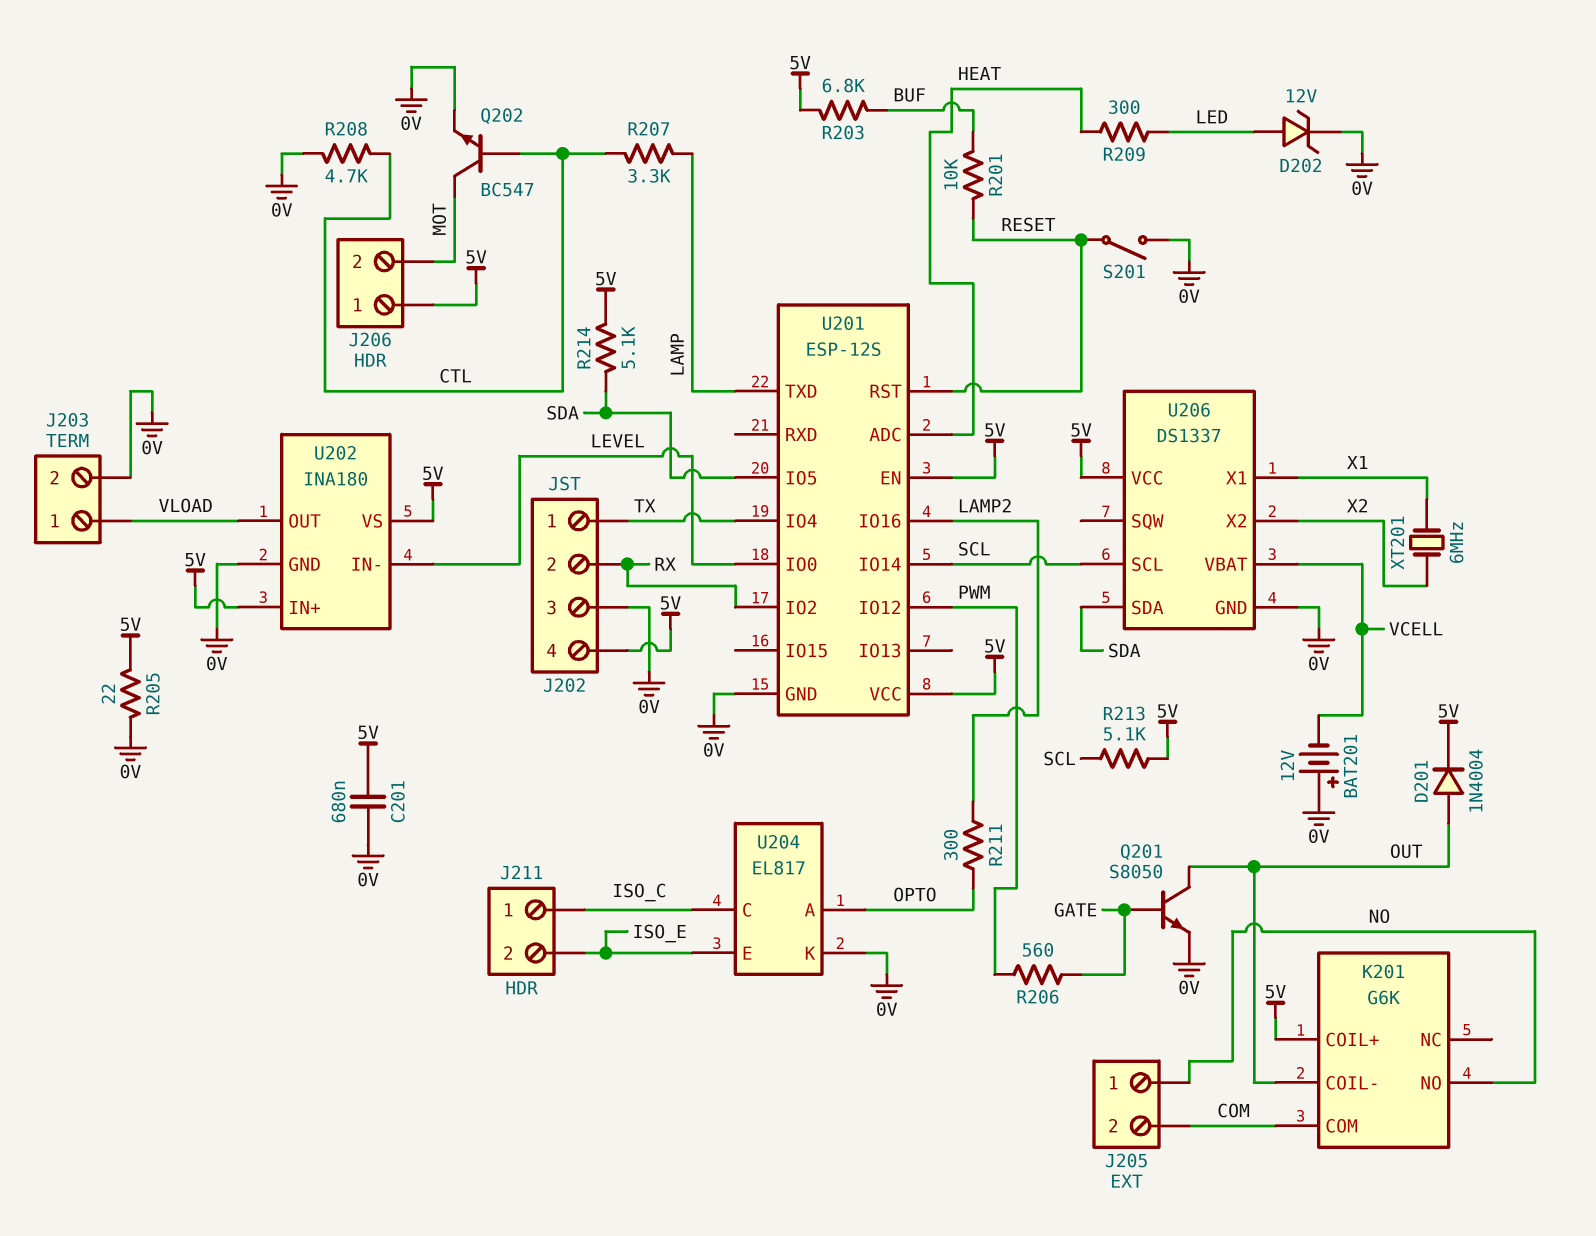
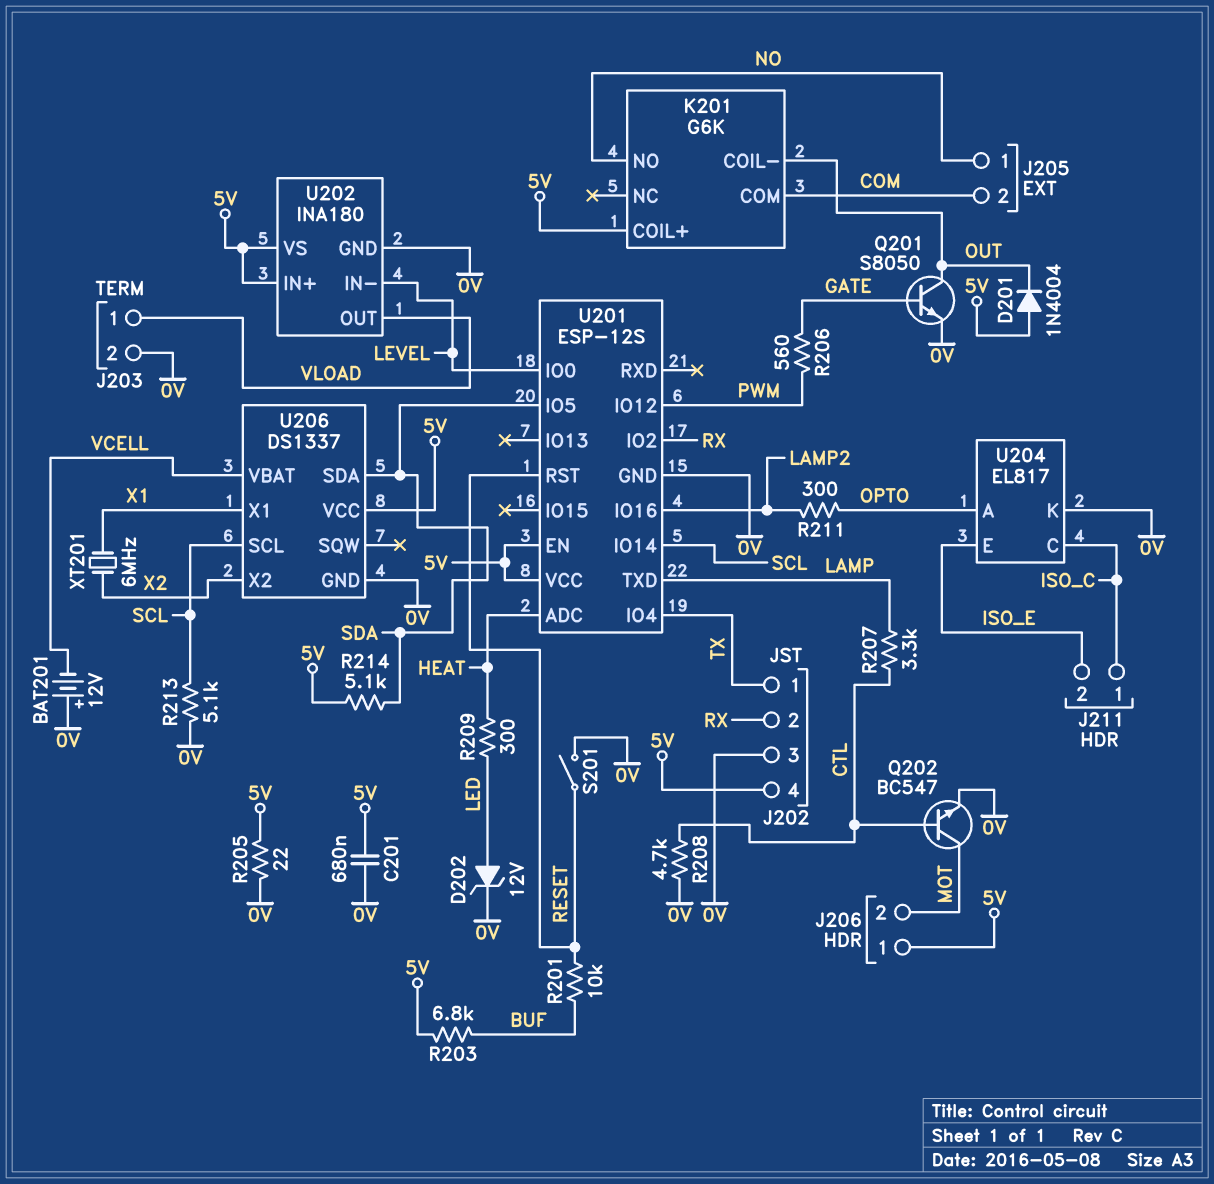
D201: diode 1N4004 (A OUT, K 5V) -> diode 1N4004 (A 5V, K OUT)
R213: 5.1k (5V, SCL) -> 5.1k (0V, SCL)

